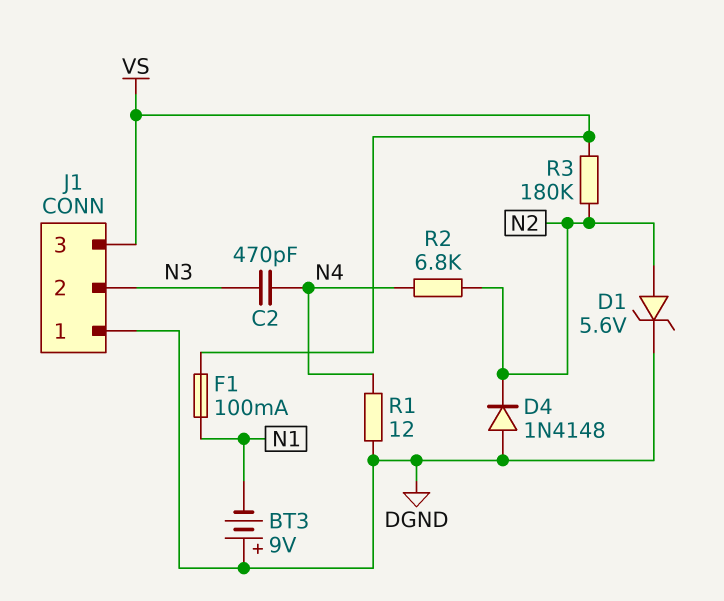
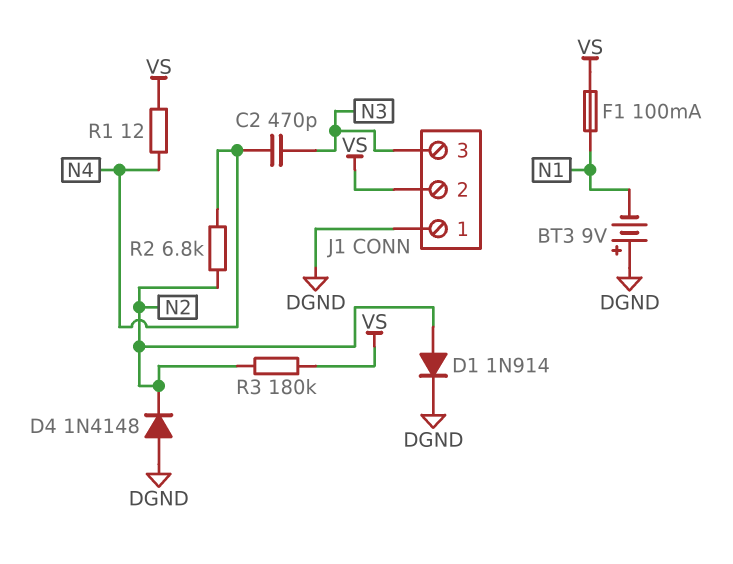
D1: zener 5.6V (A N2, K DGND) -> diode 1N914 (A N2, K DGND)
J1 pin 2: N3 -> VS
J1 pin 3: VS -> N3
R1: 12 (DGND, N4) -> 12 (N4, VS)

